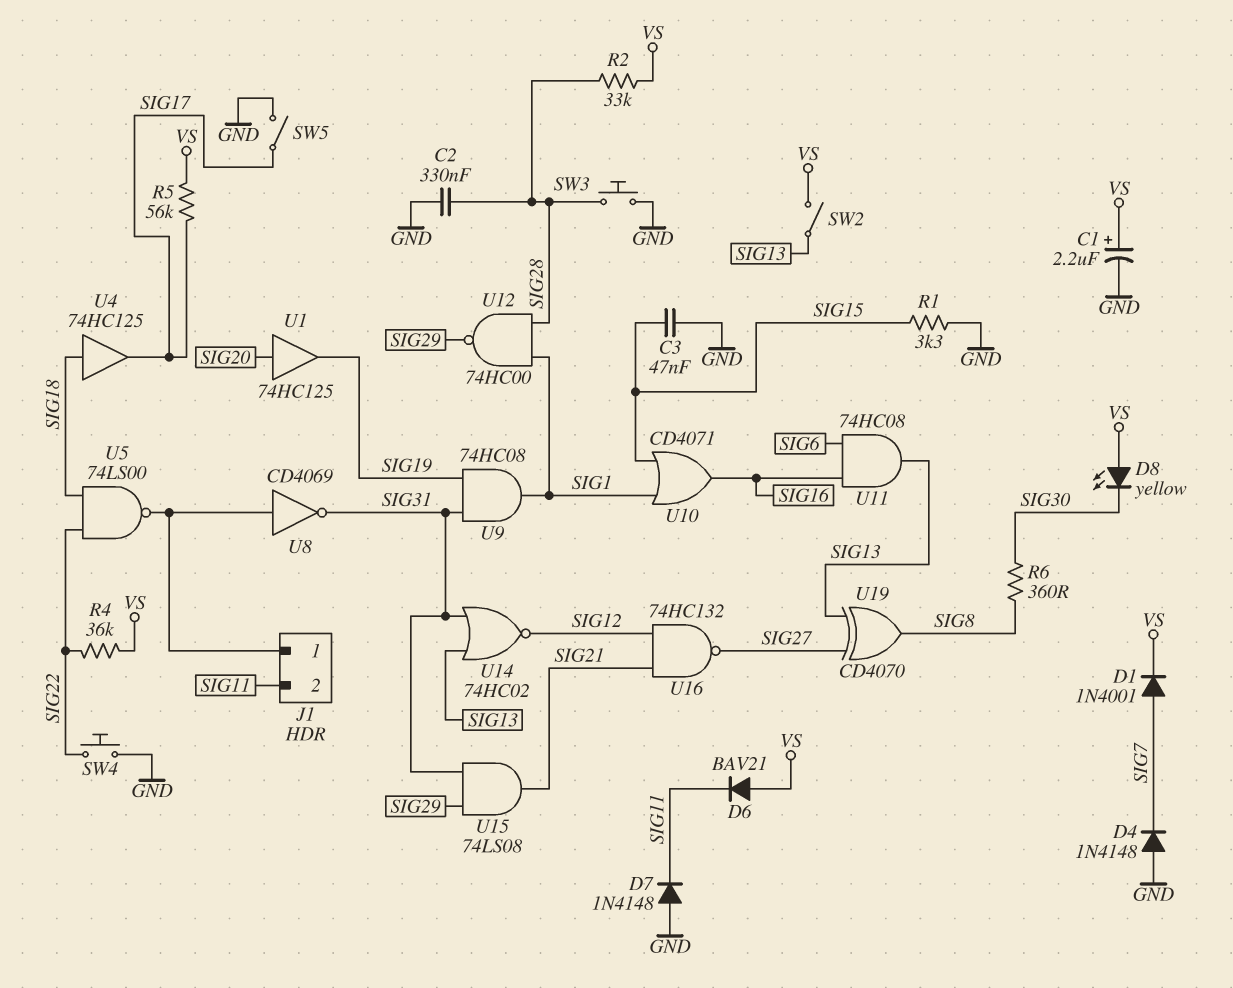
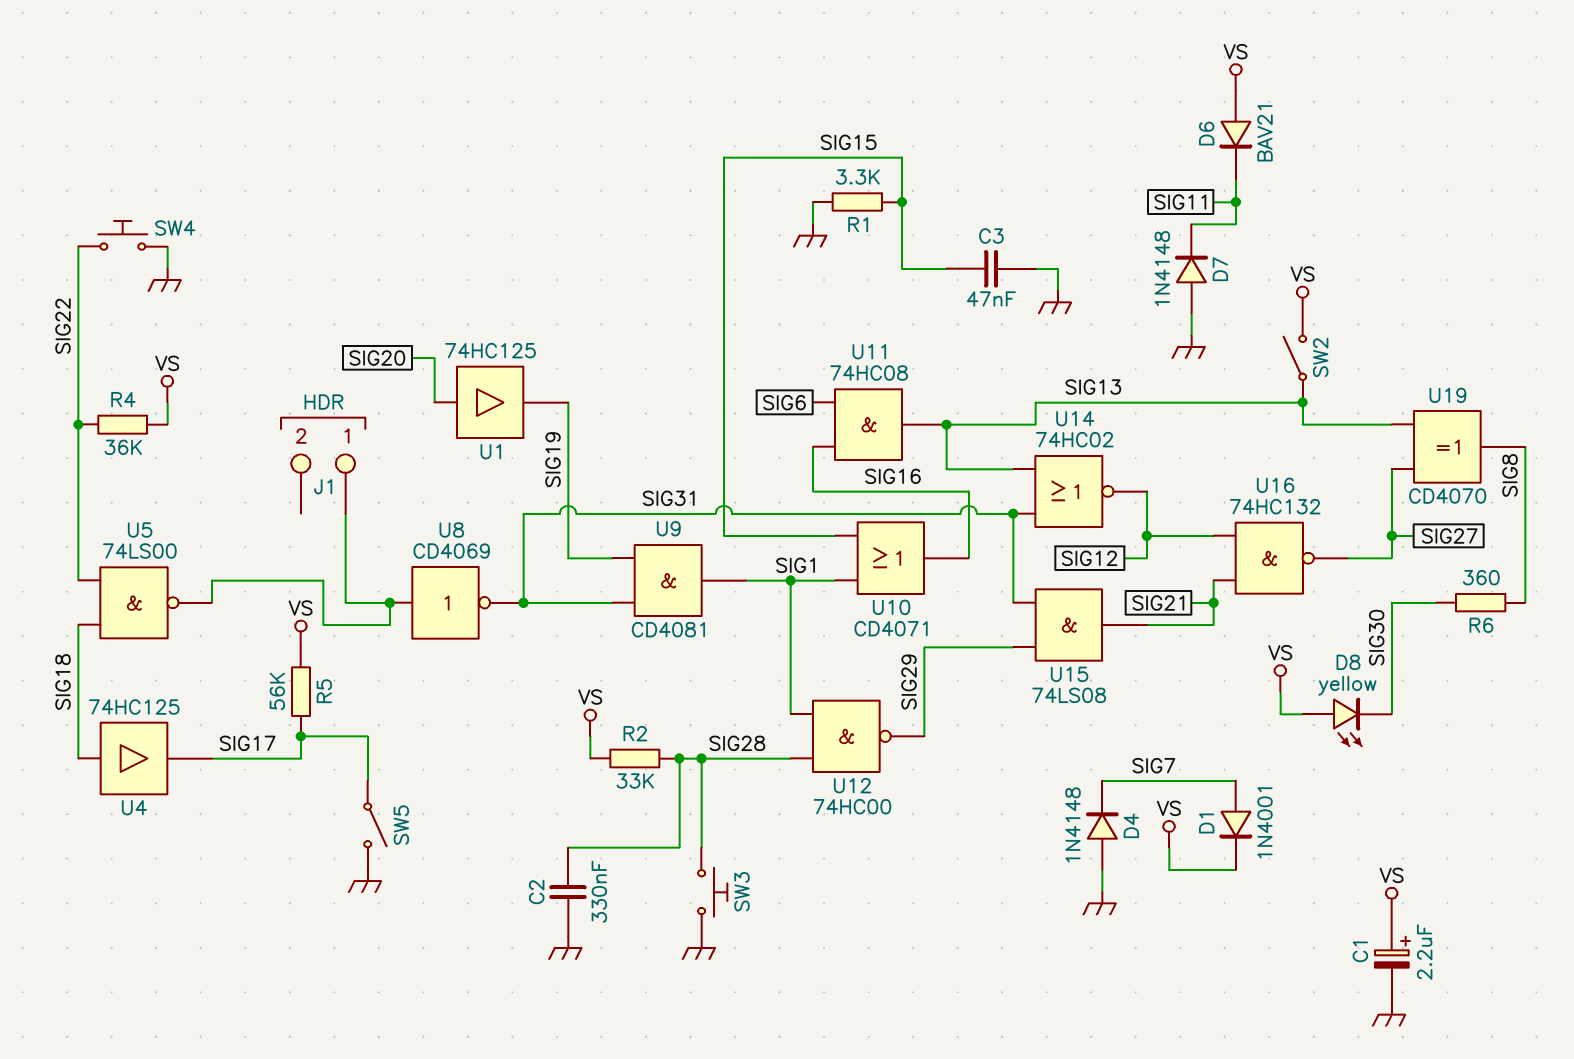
J1 pin 2: SIG11 -> none
U9: AND 74HC08 (in SIG19, in SIG31, out SIG1) -> AND CD4081 (in SIG19, in SIG31, out SIG1)

